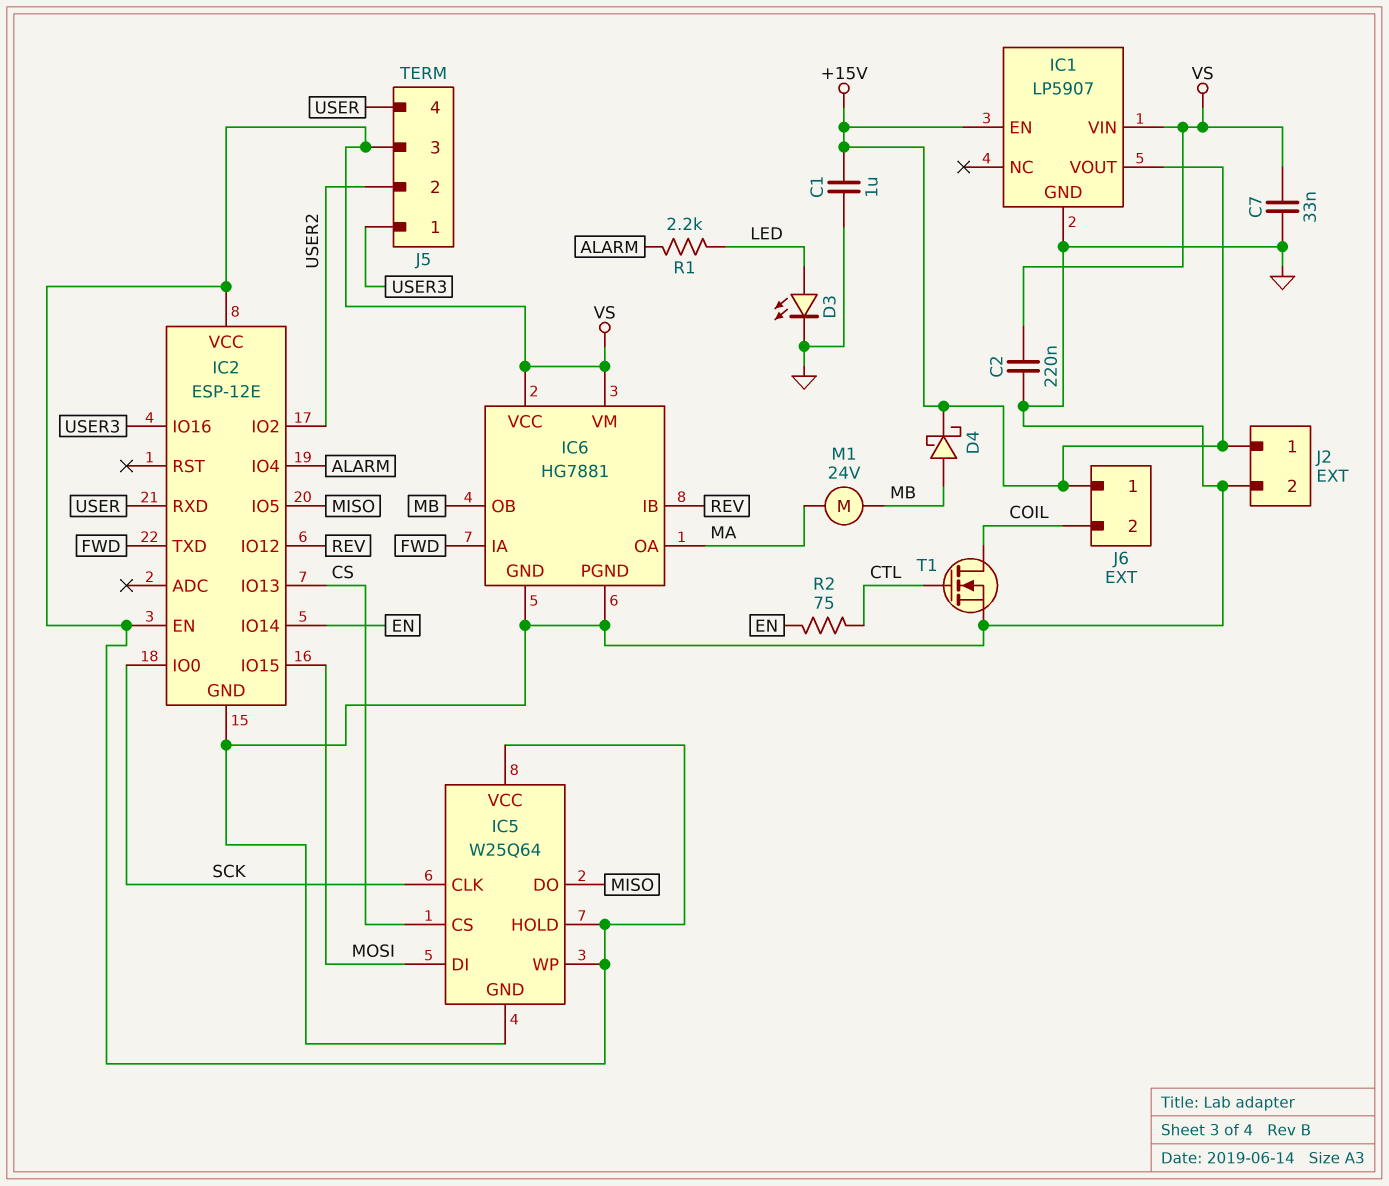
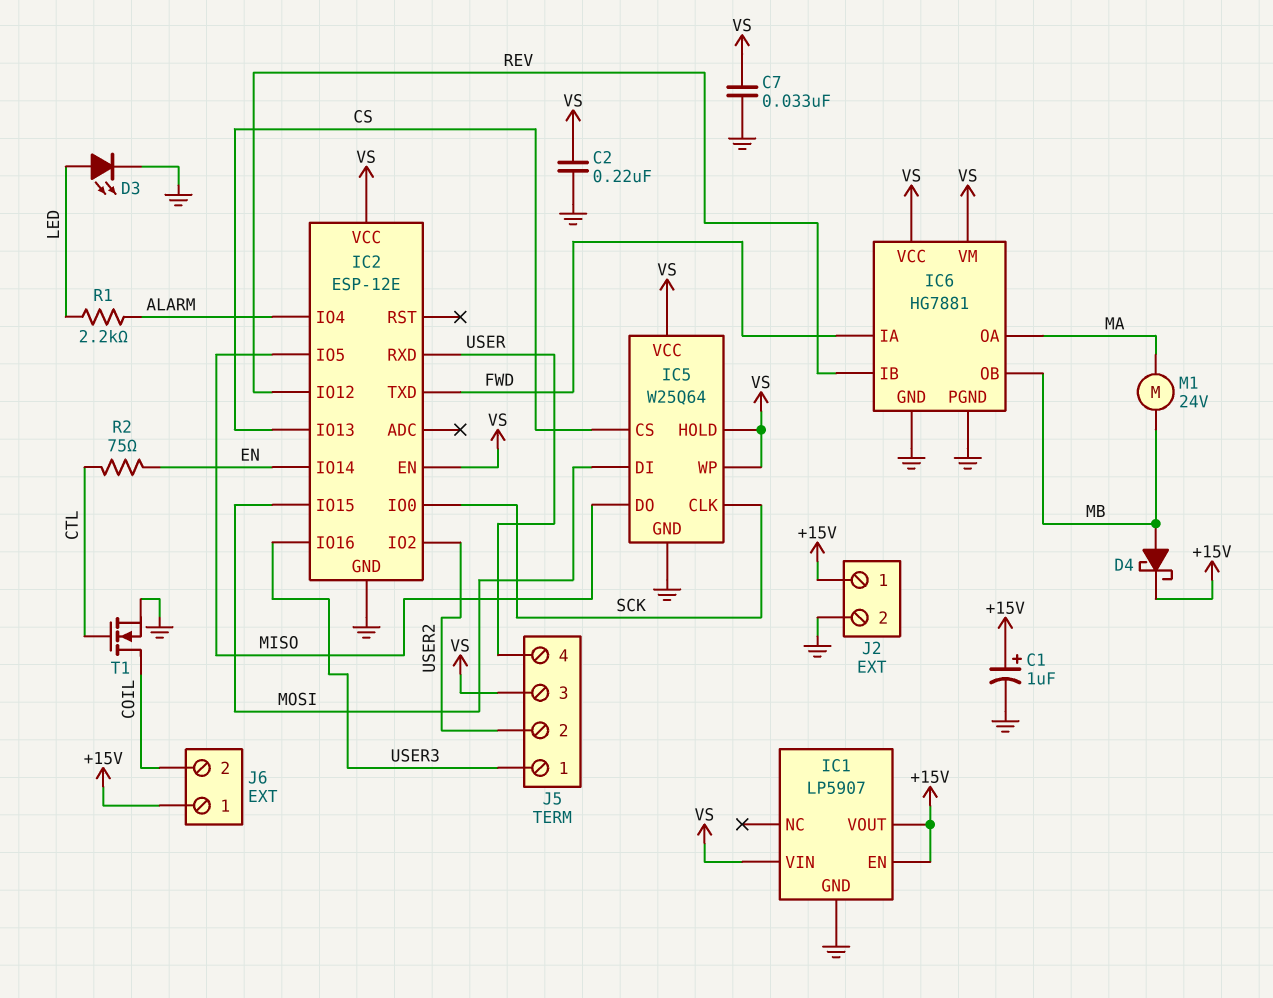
C1: 1uF (+15V, GND) -> 1uF (plus +15V, minus GND)

